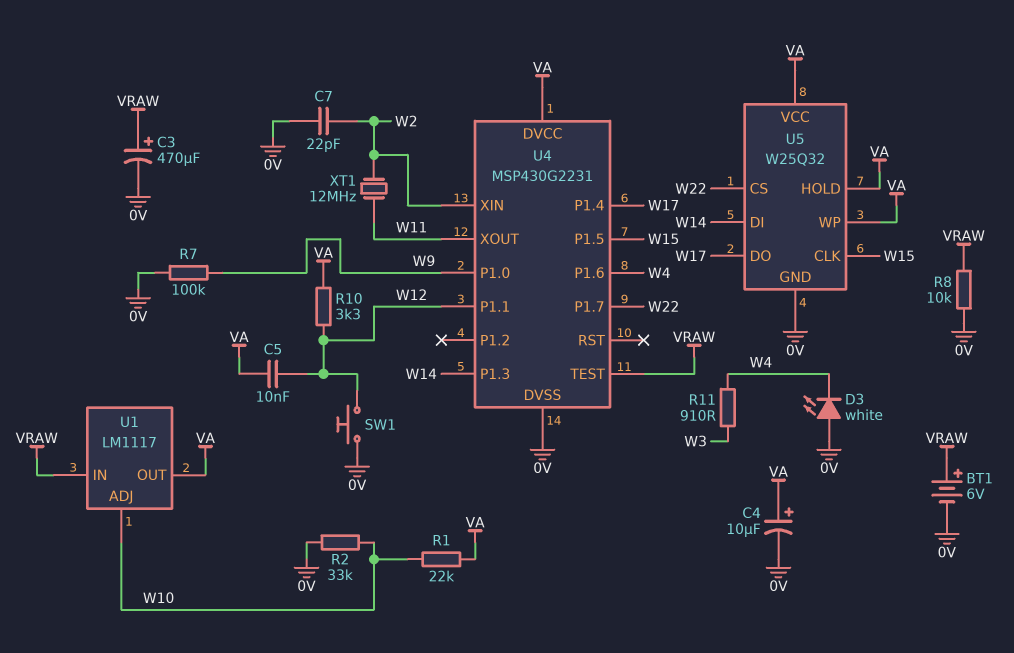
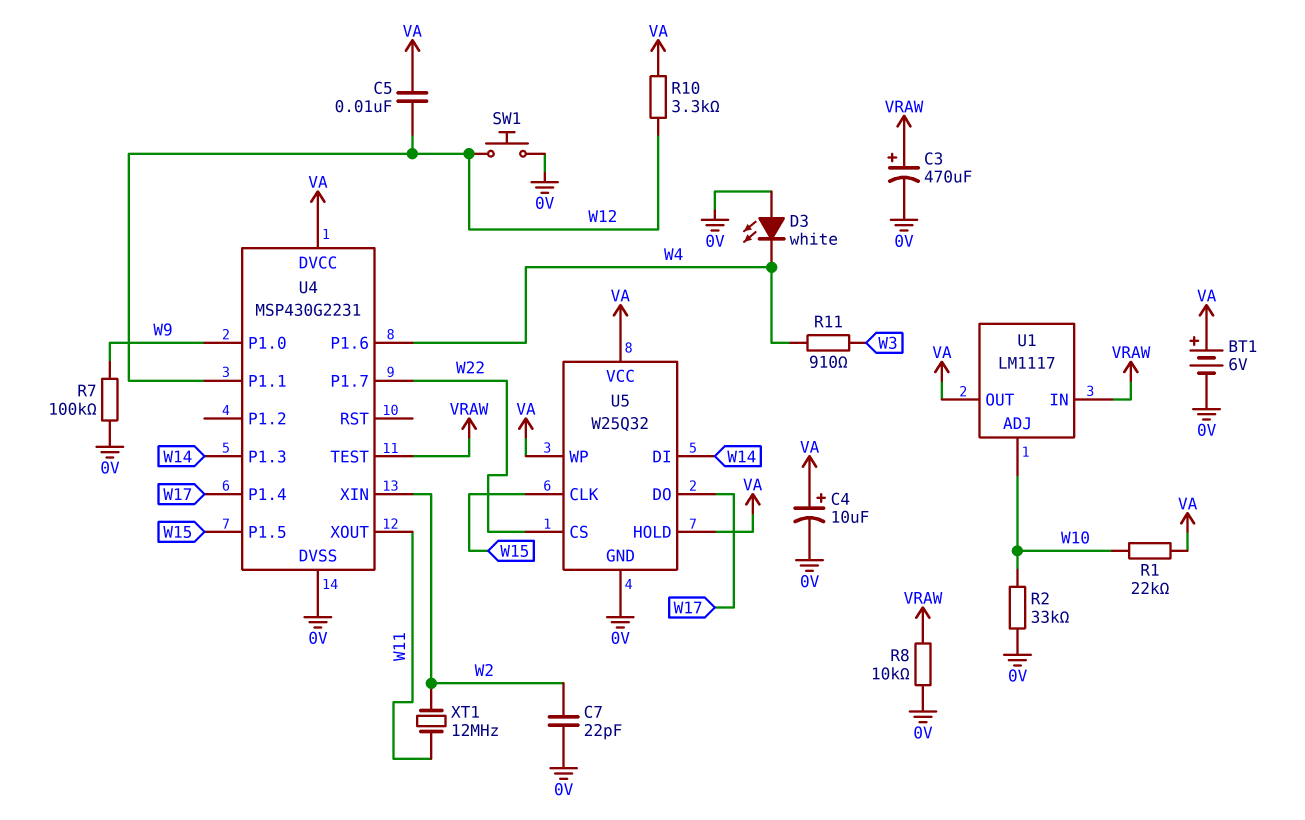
BT1: 6V (plus VRAW, minus 0V) -> 6V (plus VA, minus 0V)

